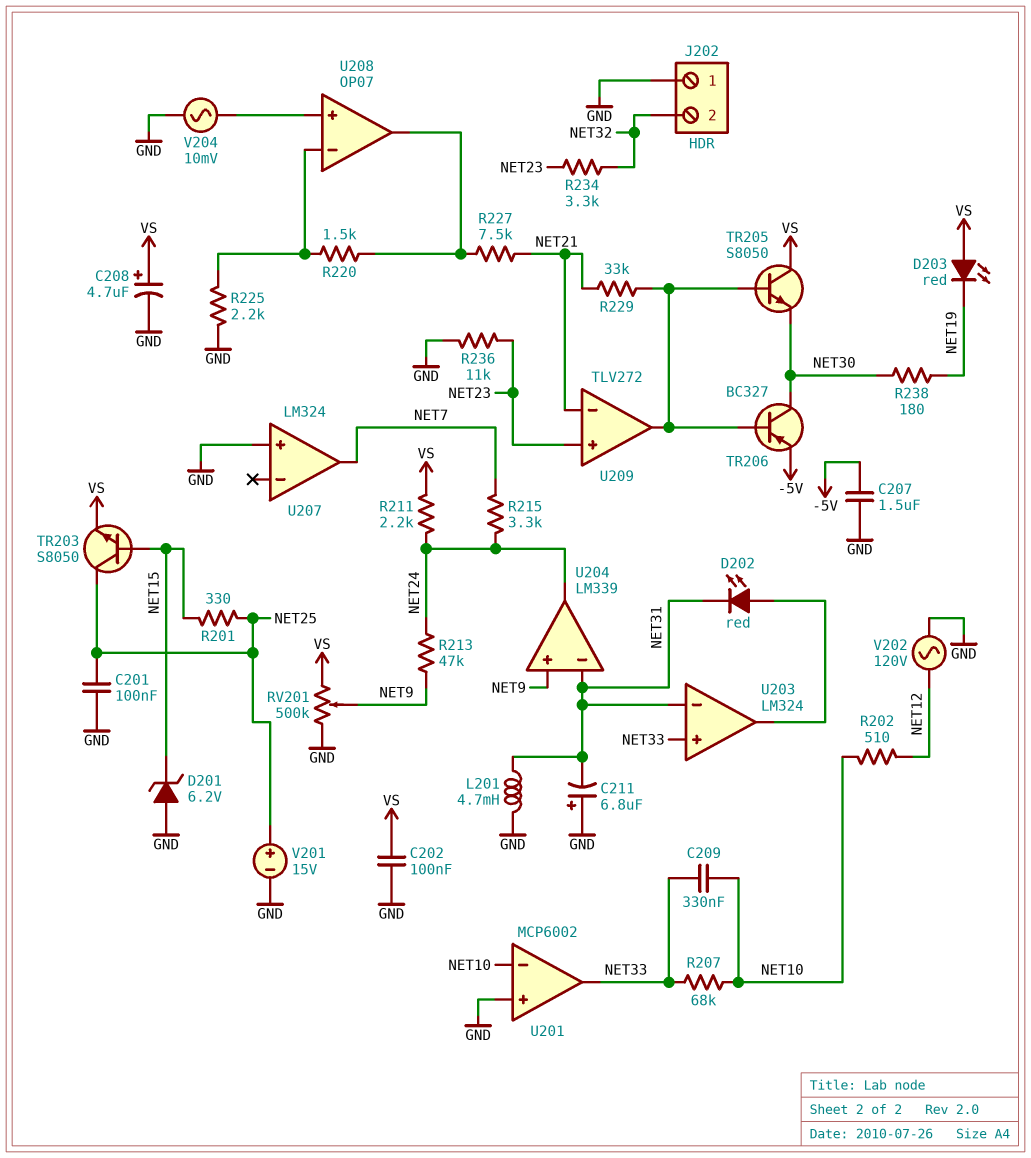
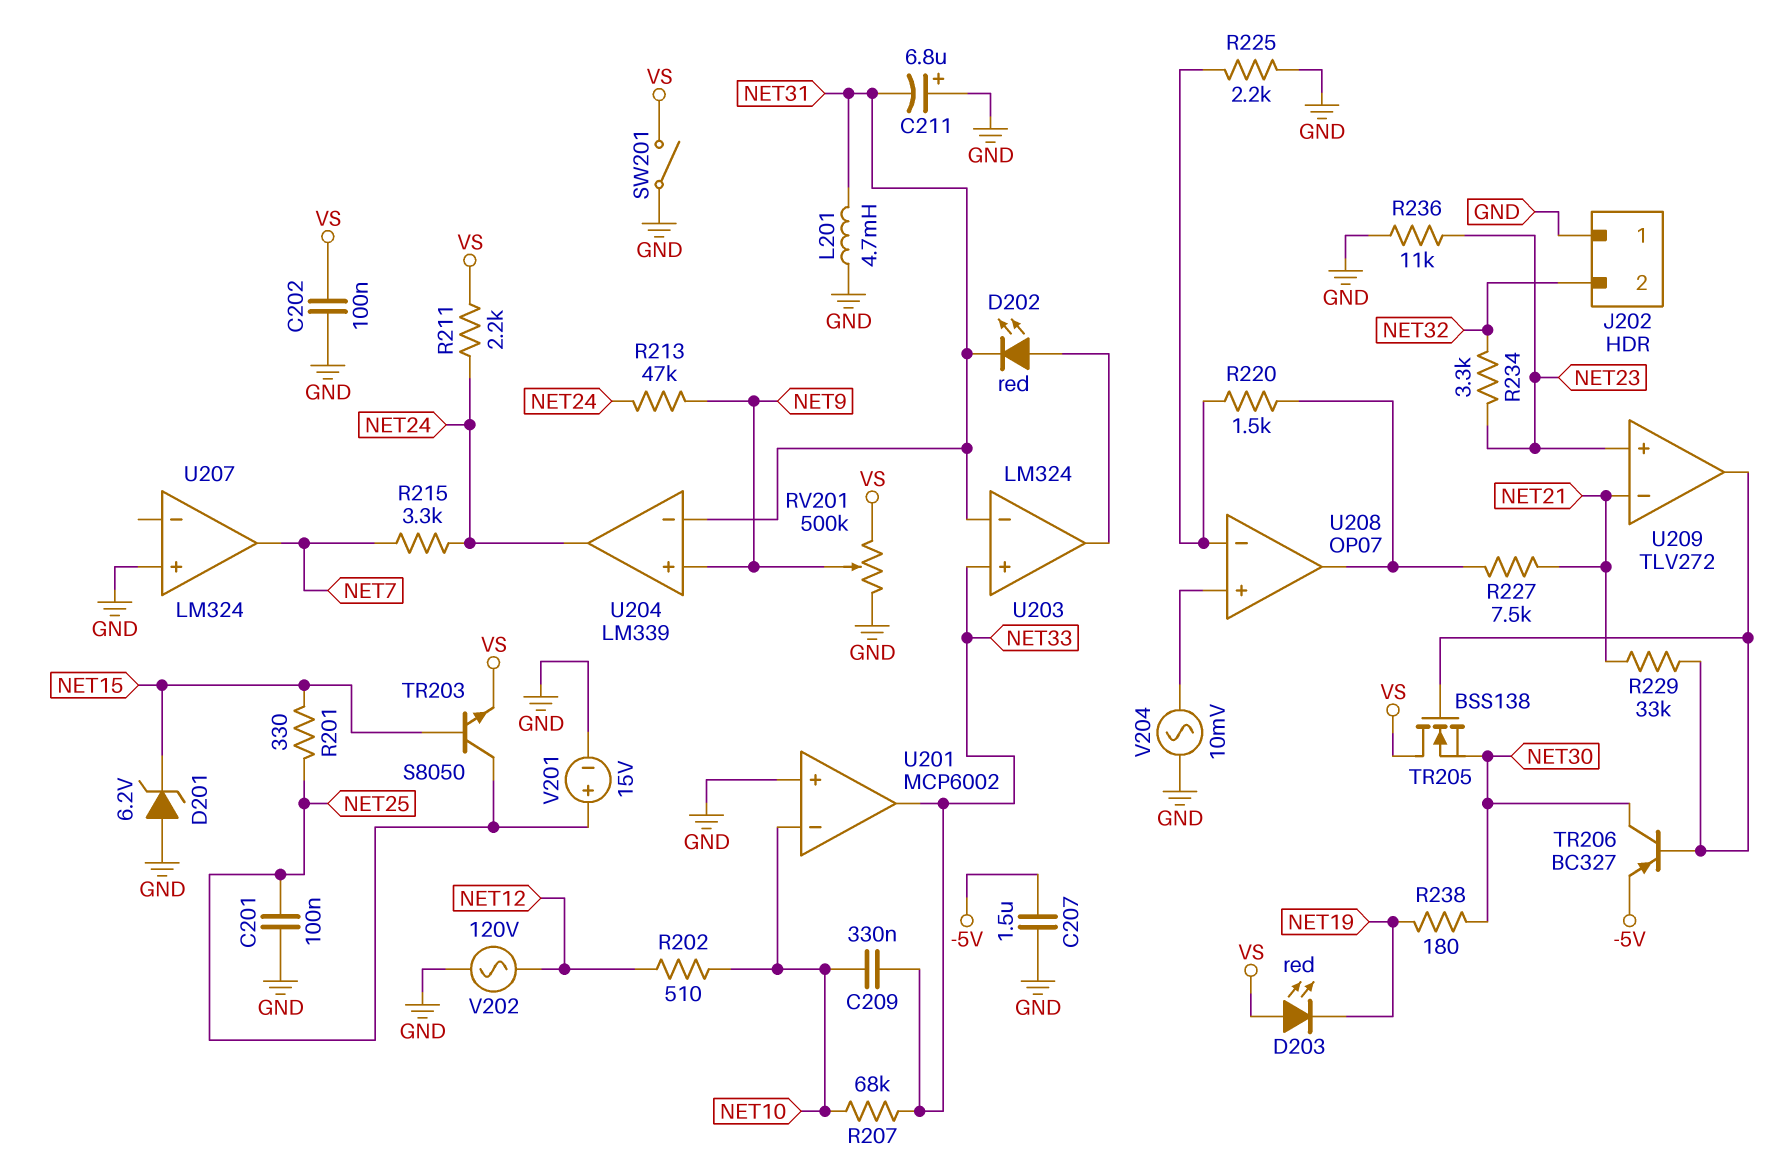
C208: 4.7uF (plus VS, minus GND) -> none
SW201: none -> switch (GND, VS)
TR205: NPN S8050 (B U209/out, C VS, E NET30) -> NMOS BSS138 (G U209/out, D VS, S NET30)

